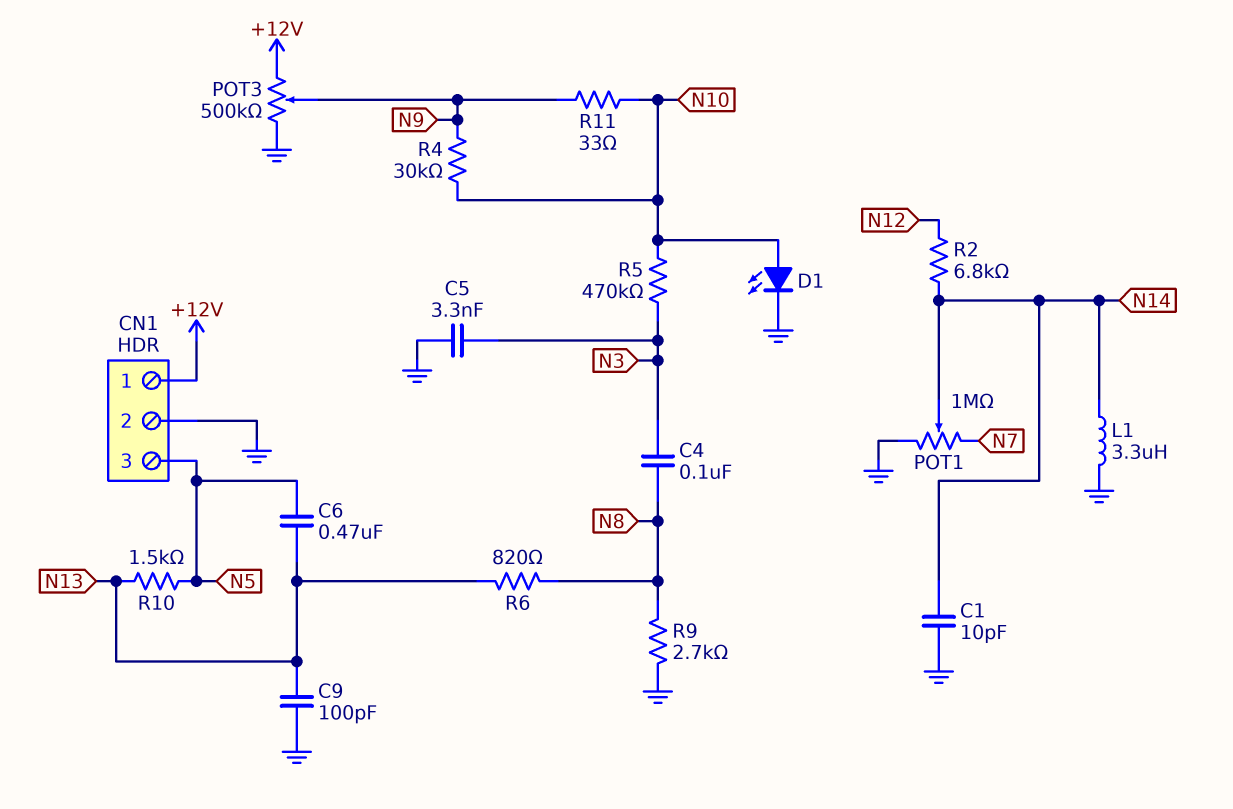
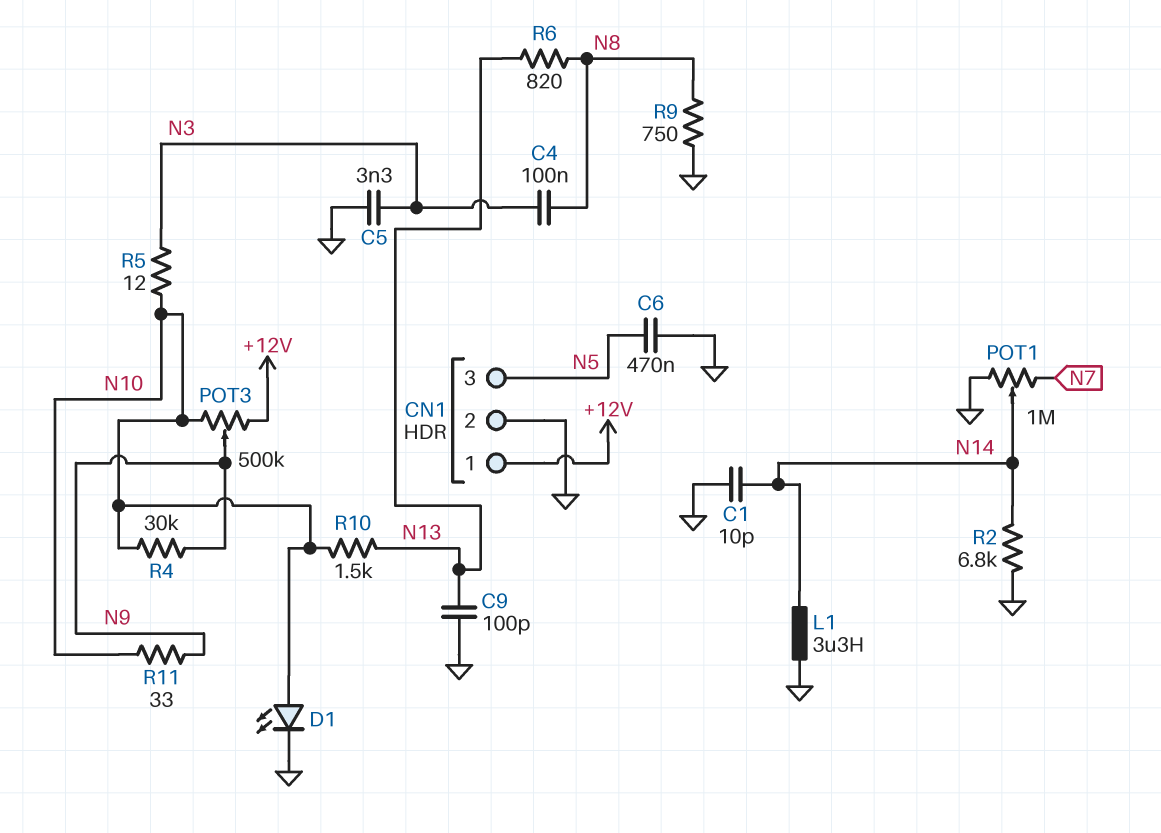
C6: 470nF (N5, N13) -> 470nF (GND, N5)
POT3: 500k (+12V, GND, wiper N9) -> 500k (+12V, N10, wiper N9)
R2: 6.8k (N12, N14) -> 6.8k (GND, N14)
R5: 470k (N3, N10) -> 12 (N3, N10)
R9: 2.7k (GND, N8) -> 750 (GND, N8)
R10: 1.5k (N5, N13) -> 1.5k (N10, N13)

